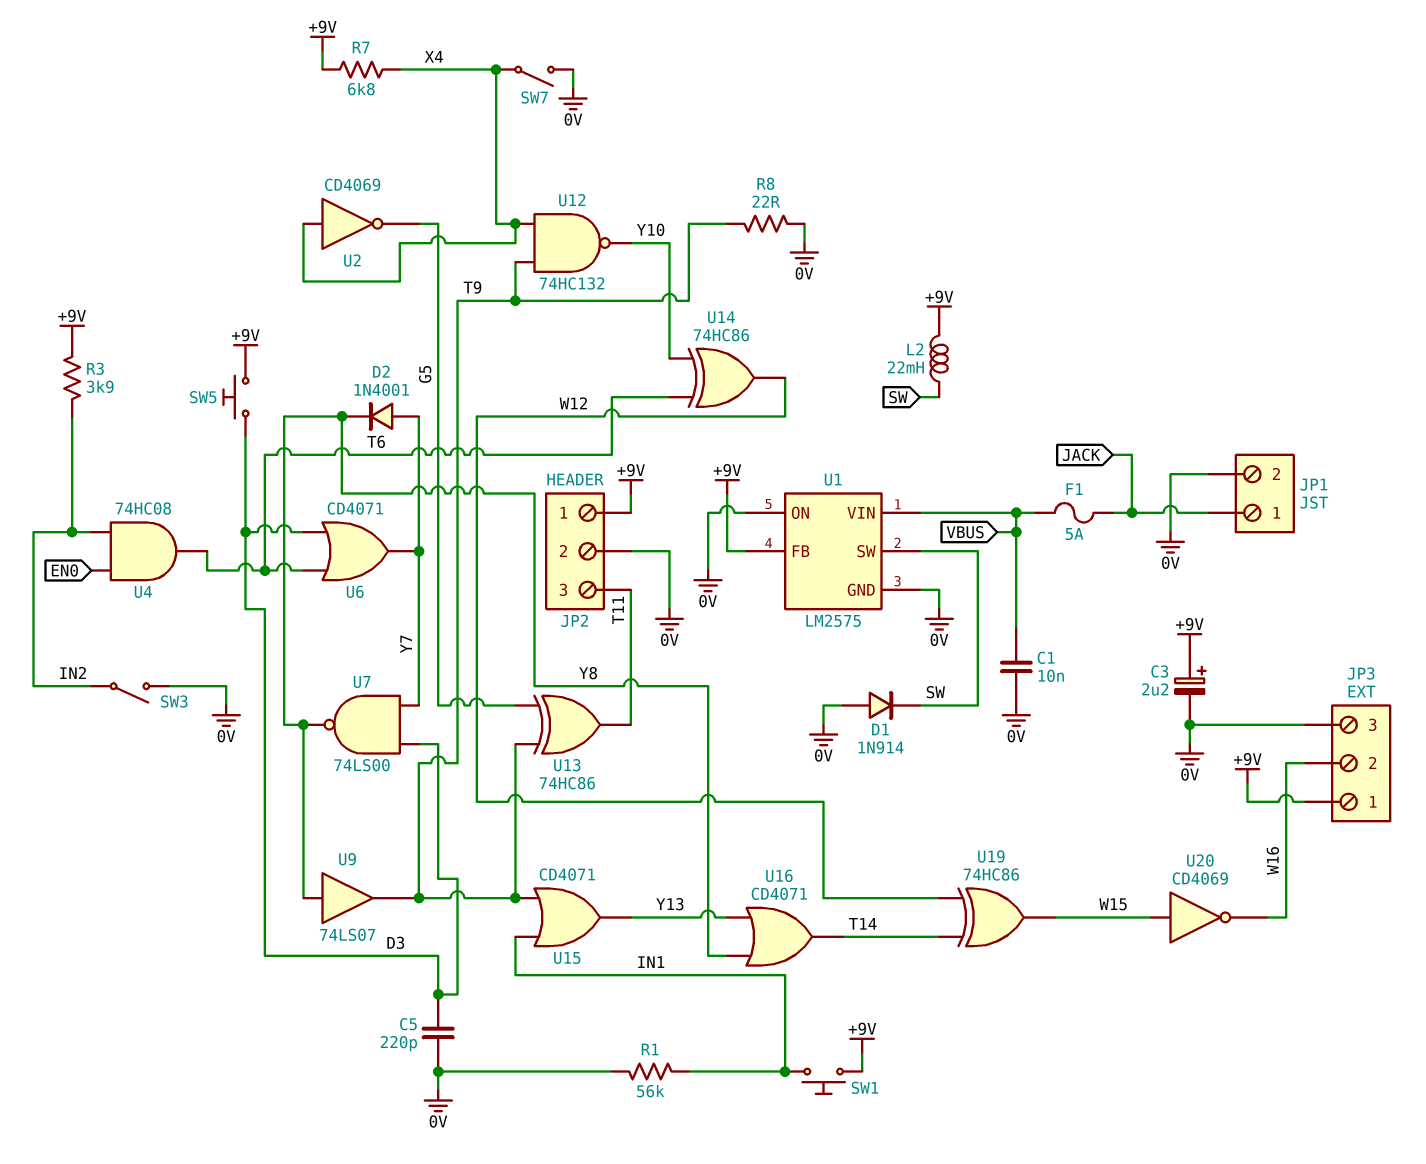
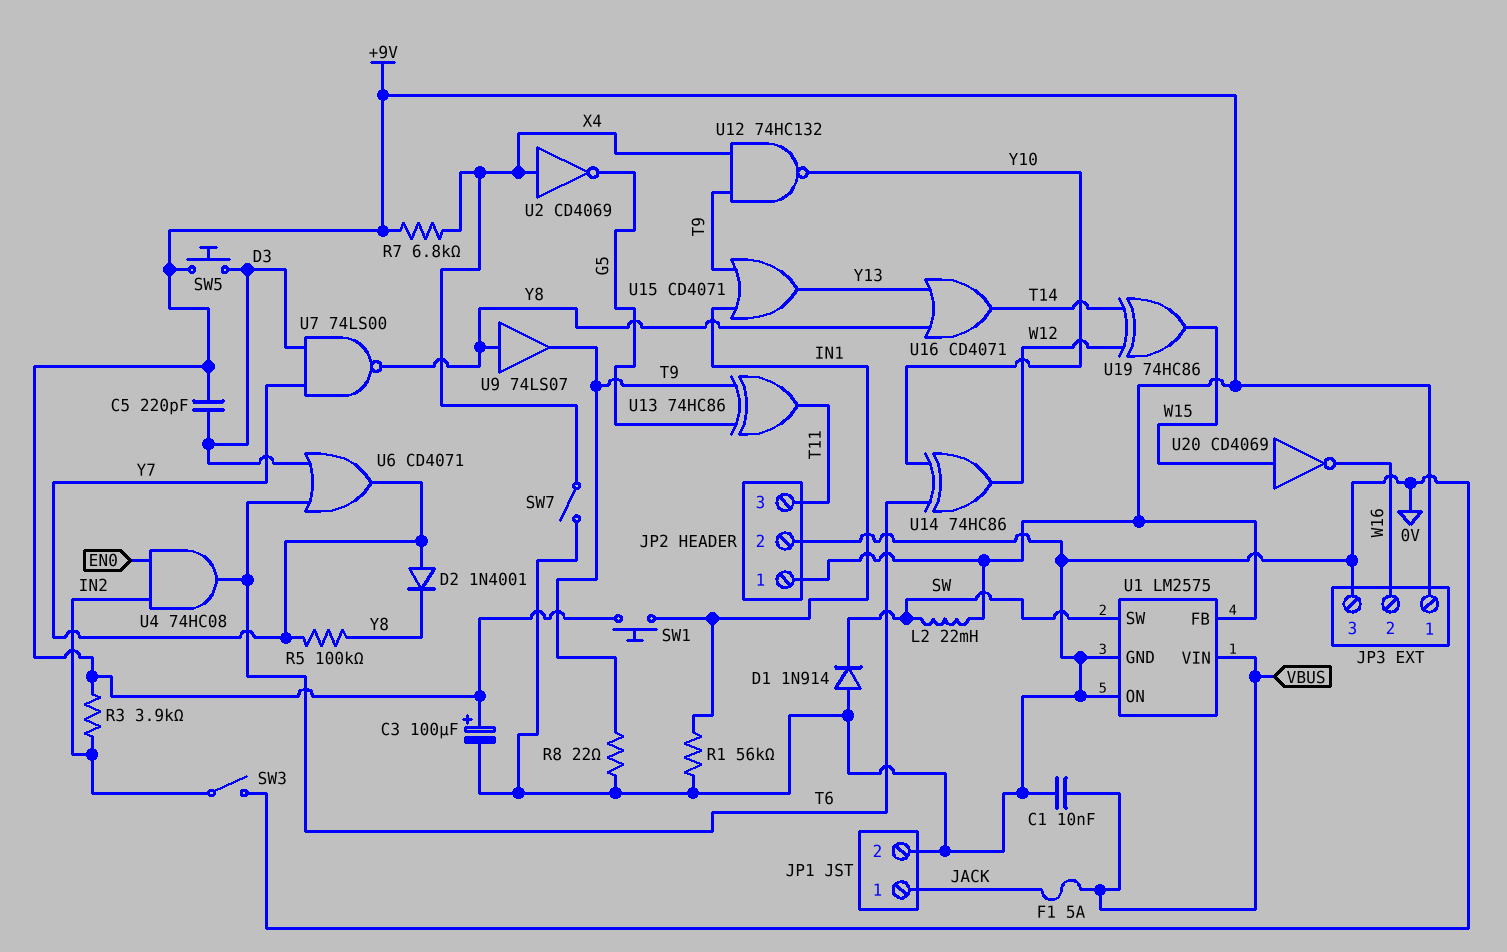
C3: 2.2uF (plus +9V, minus 0V) -> 100uF (plus +9V, minus 0V)
C5: 220pF (0V, D3) -> 220pF (+9V, D3)
R5: none -> 100k (Y7, Y8)

